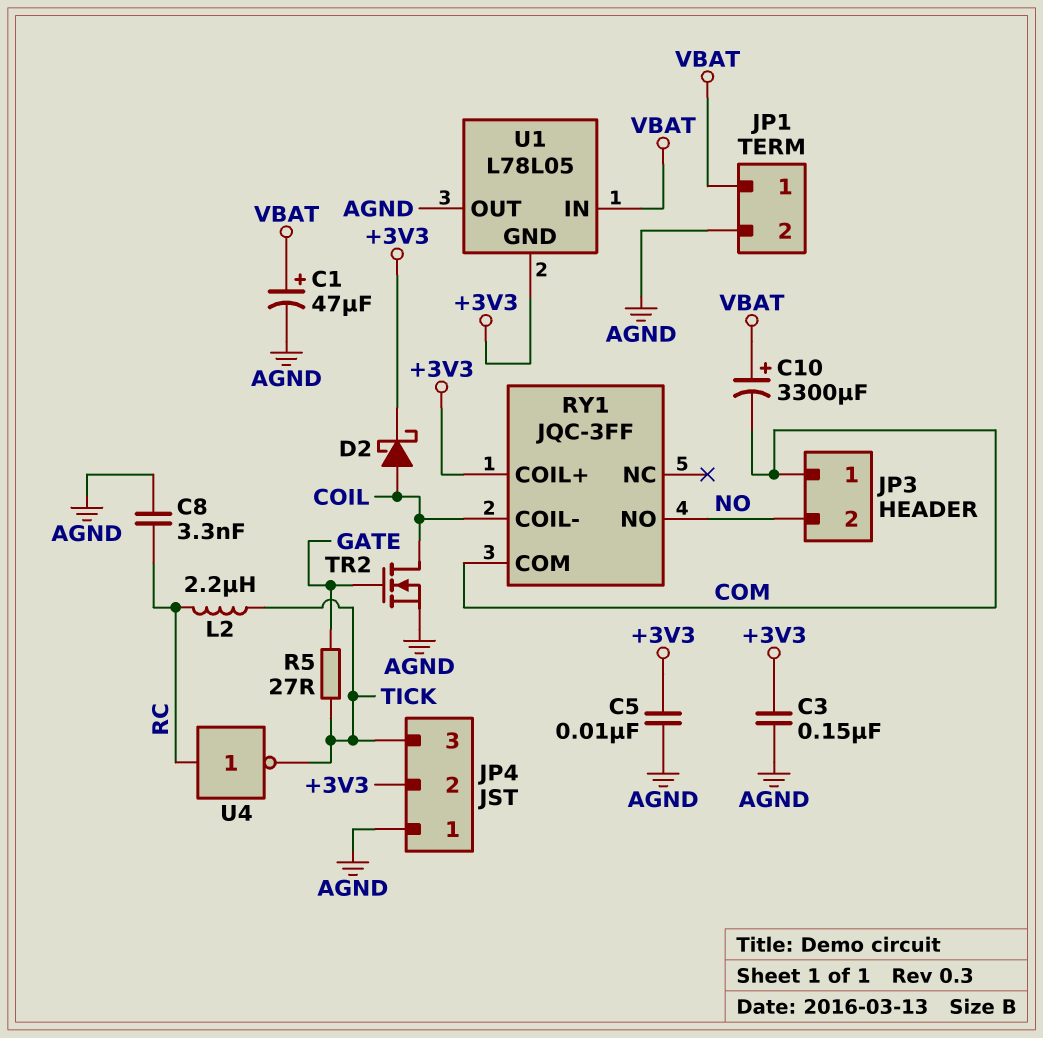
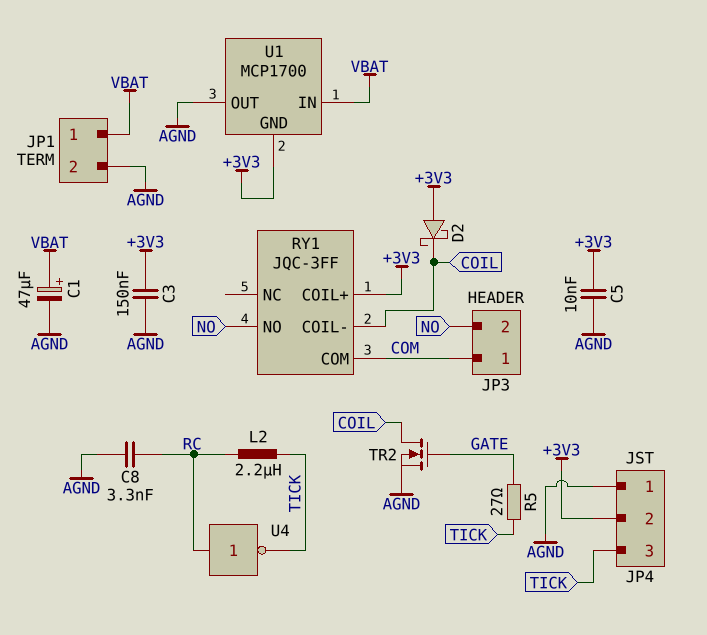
C10: 3300uF (plus VBAT, minus COM) -> none
D2: schottky (A COIL, K +3V3) -> schottky (A +3V3, K COIL)
U1: L78L05 -> MCP1700

